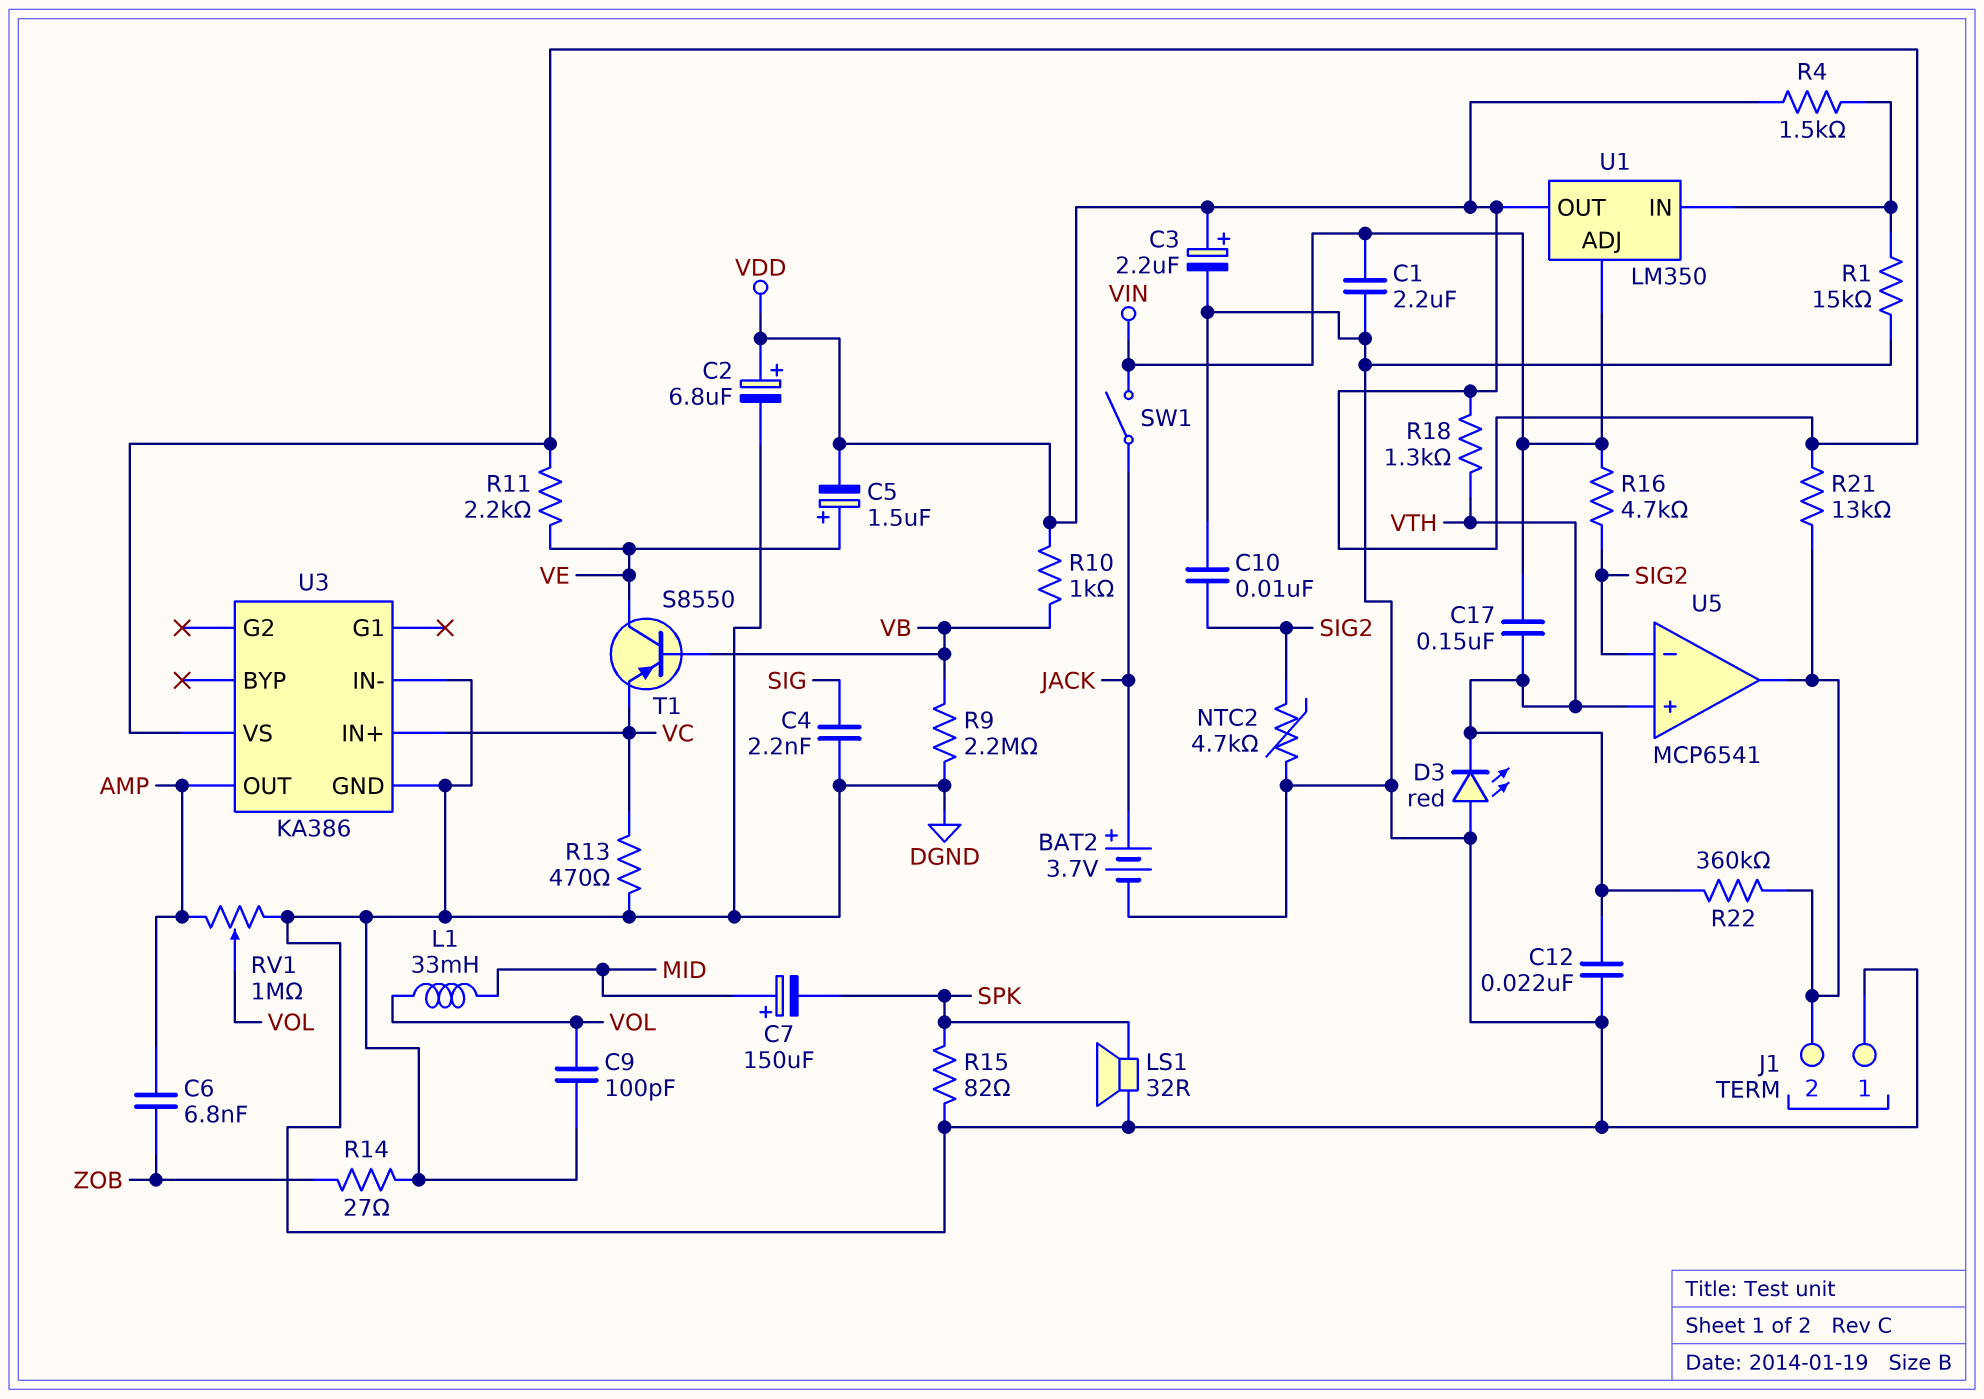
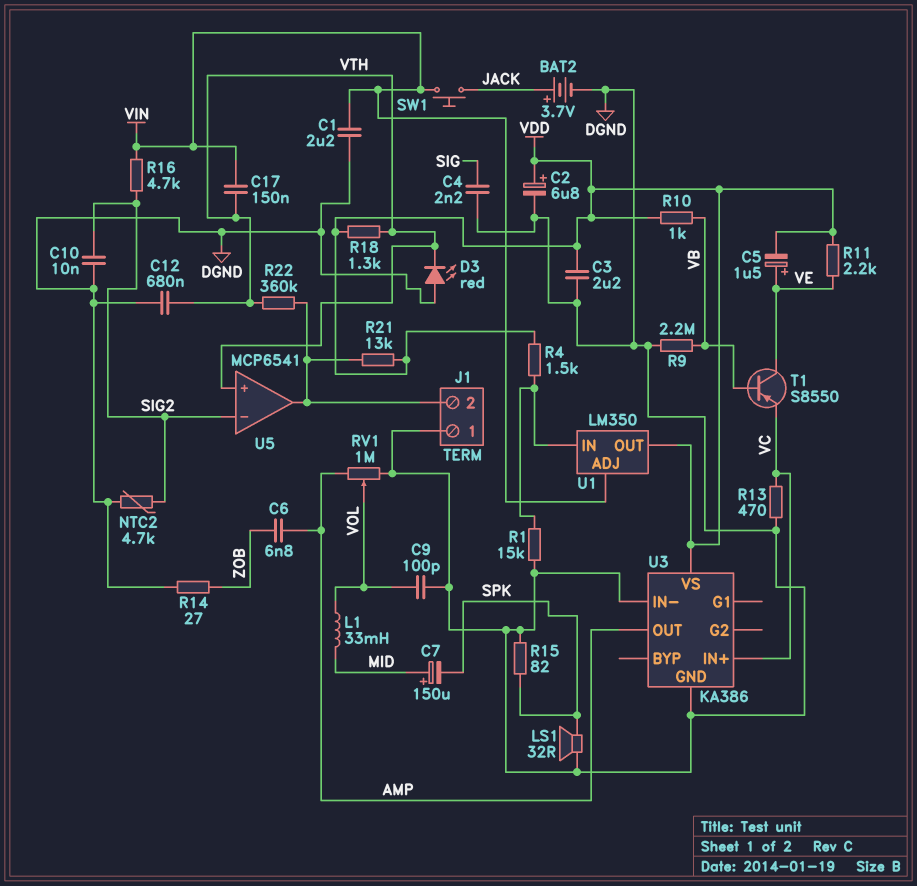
C3: 2.2uF (plus VDD, minus DGND) -> 2.2uF (DGND, VDD)
C12: 22nF (DGND, VTH) -> 680nF (DGND, VTH)
SW1: switch (JACK, VIN) -> button (JACK, VIN)

